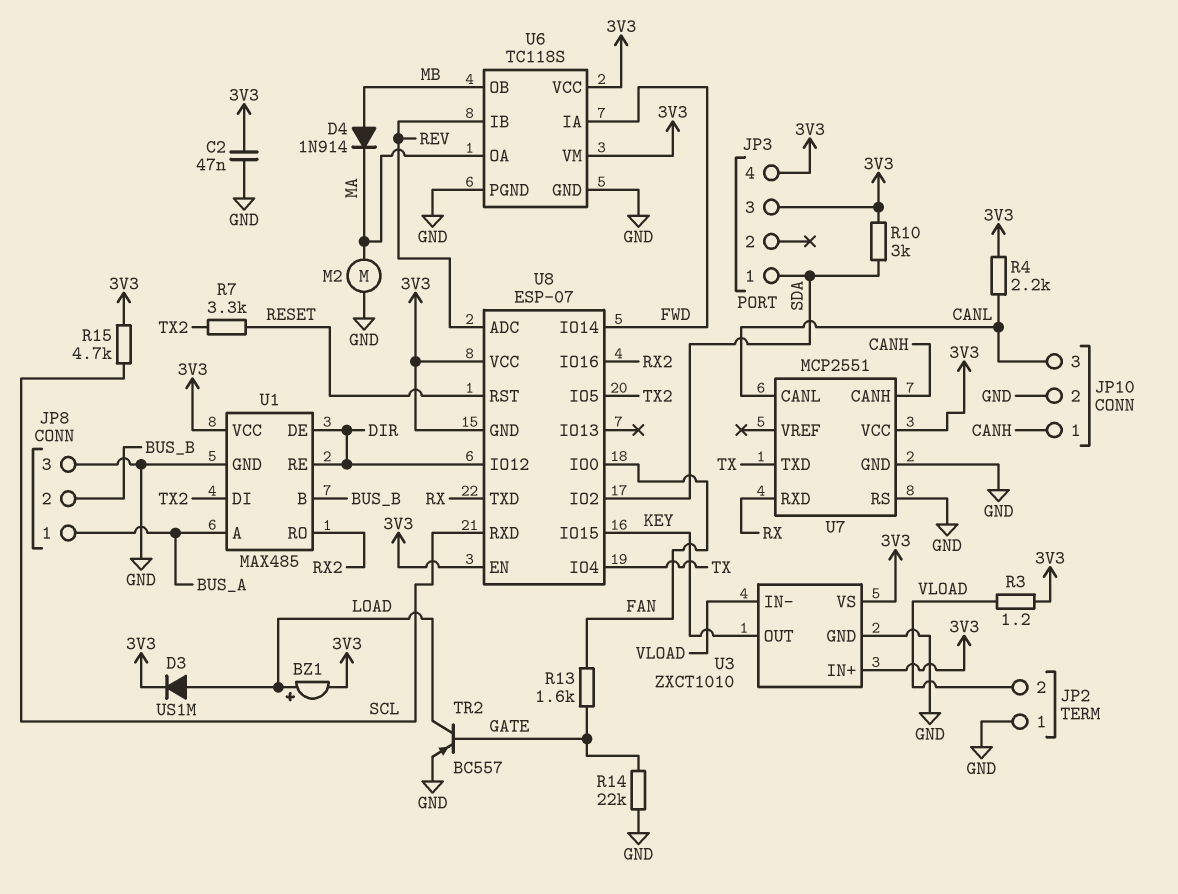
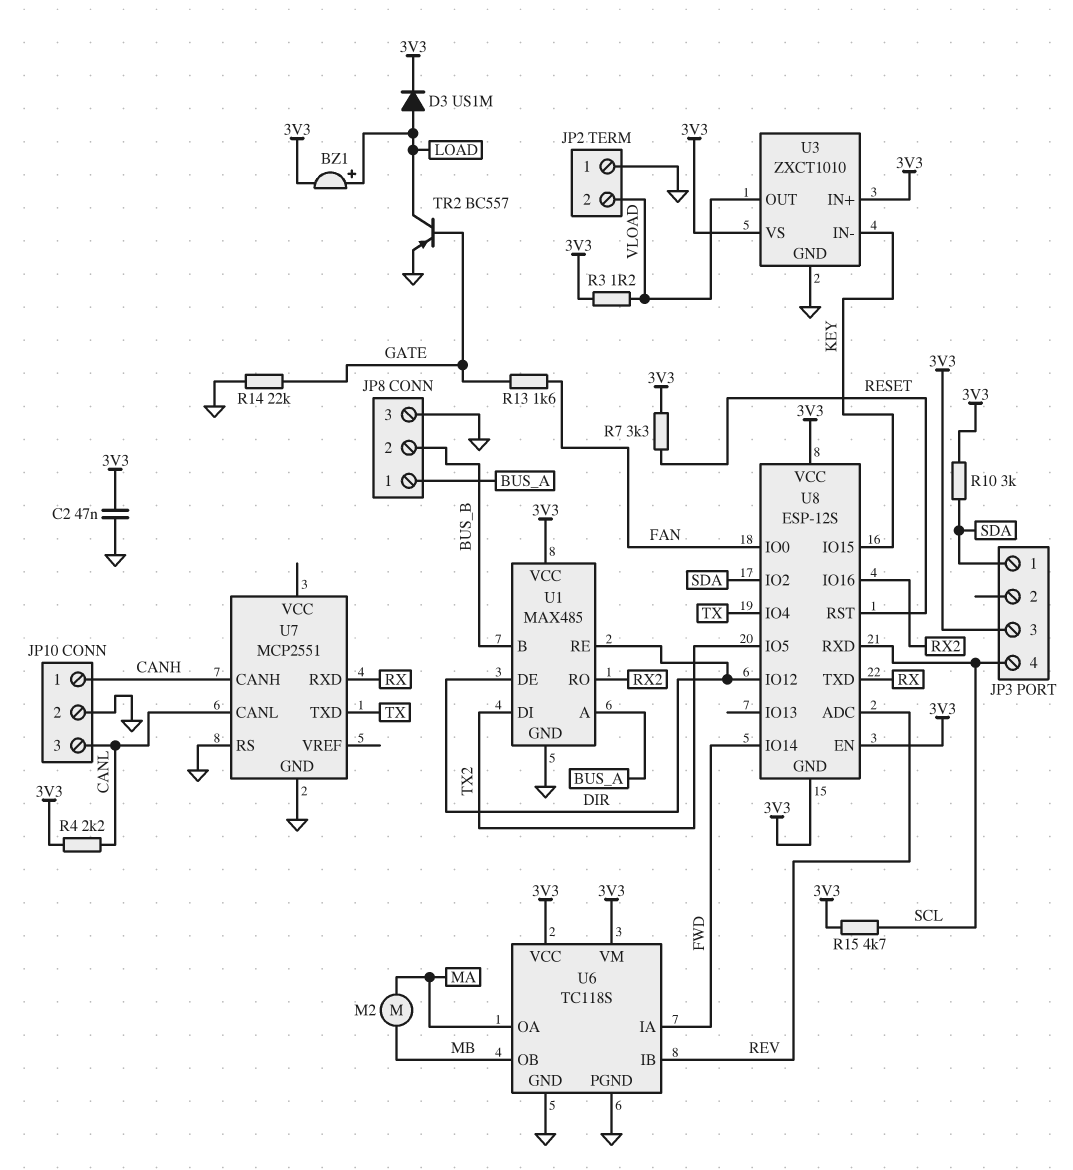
D4: diode 1N914 (A MB, K MA) -> none
JP3 pin 4: 3V3 -> SCL
M2: motor (GND, MA) -> motor (MA, MB)
R7: 3.3k (RESET, TX2) -> 3.3k (3V3, RESET)
U3 pin IN-: VLOAD -> KEY
U3 pin OUT: KEY -> VLOAD
U7 pin VCC: 3V3 -> none
U8: ESP-07 -> ESP-12S

